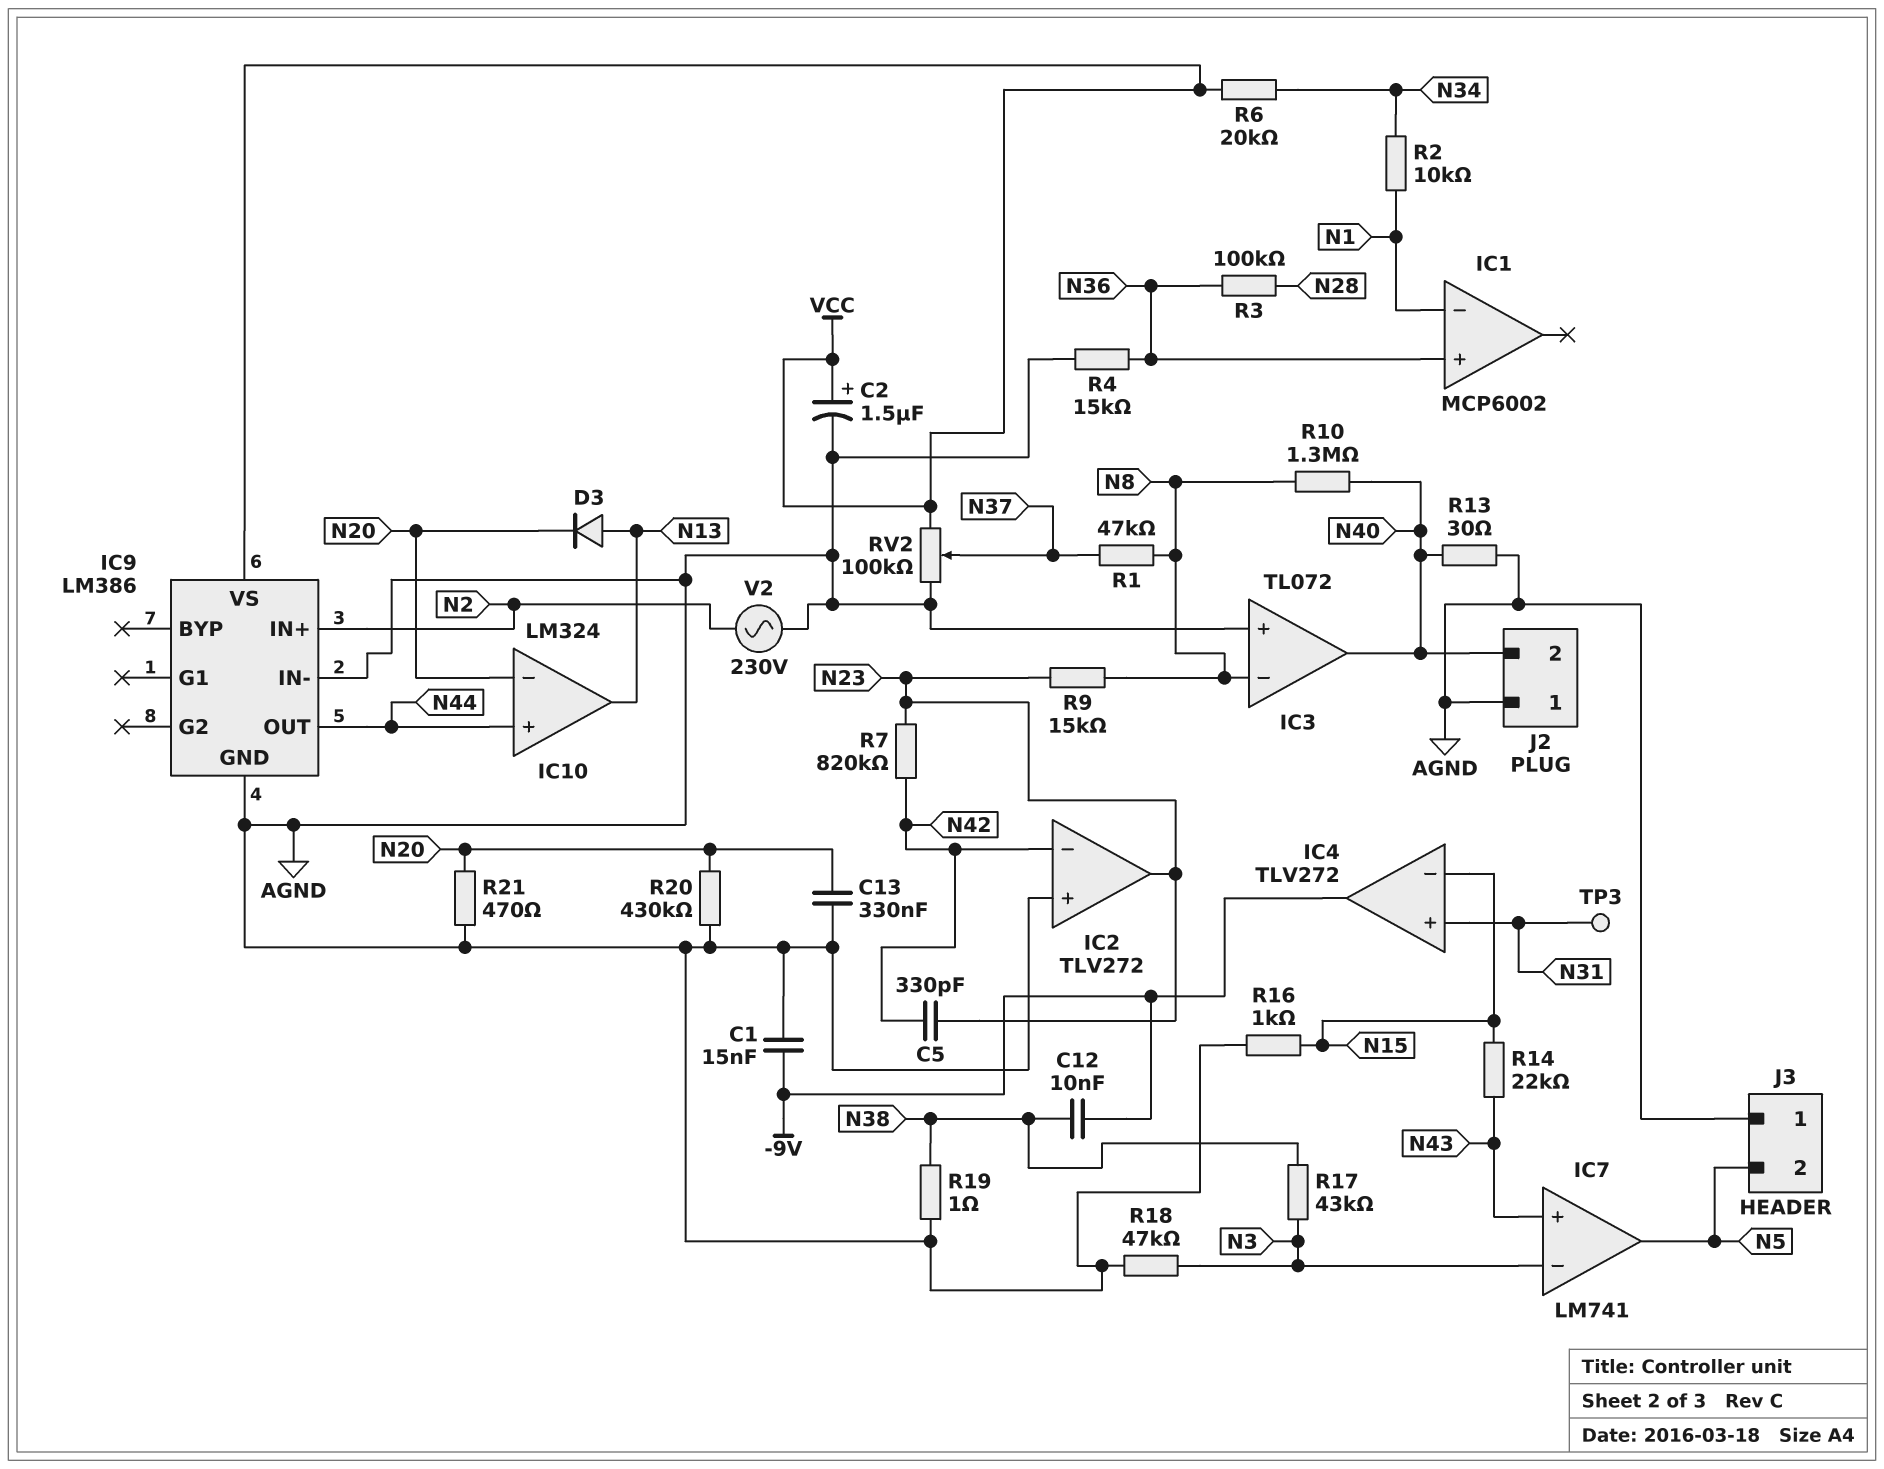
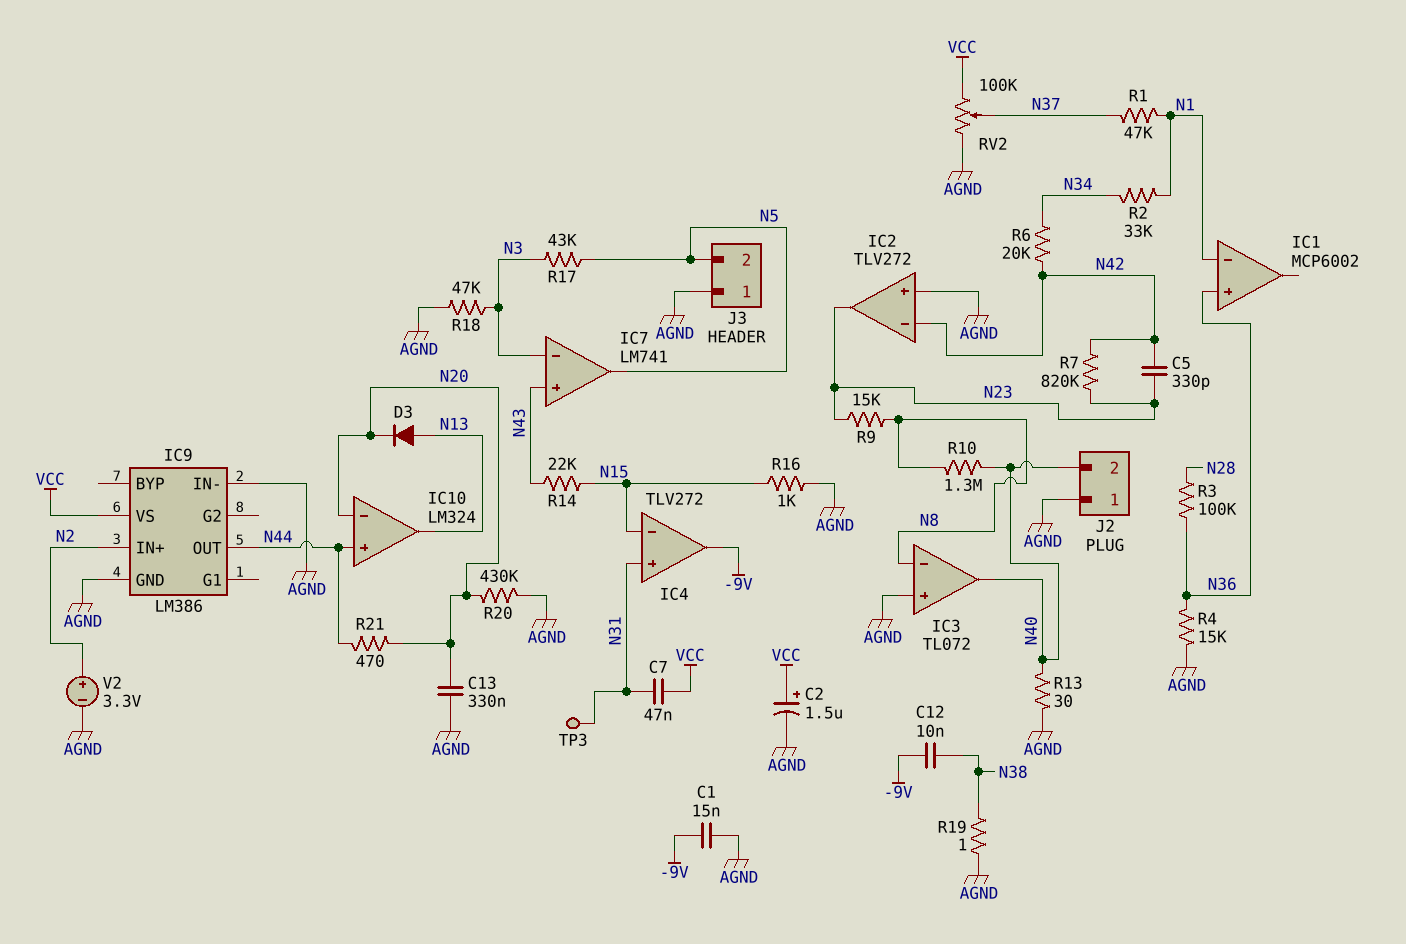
C7: none -> 47nF (N31, VCC)
R1: 47k (N8, N37) -> 47k (N1, N37)
R2: 10k (N1, N34) -> 33k (N1, N34)
R6: 20k (N34, VCC) -> 20k (N34, N42)
R17: 43k (N3, N38) -> 43k (N3, N5)
R21: 470 (AGND, N20) -> 470 (N20, N44)
V2: AC 230V (AGND, N2) -> 3.3V (plus N2, minus AGND)

